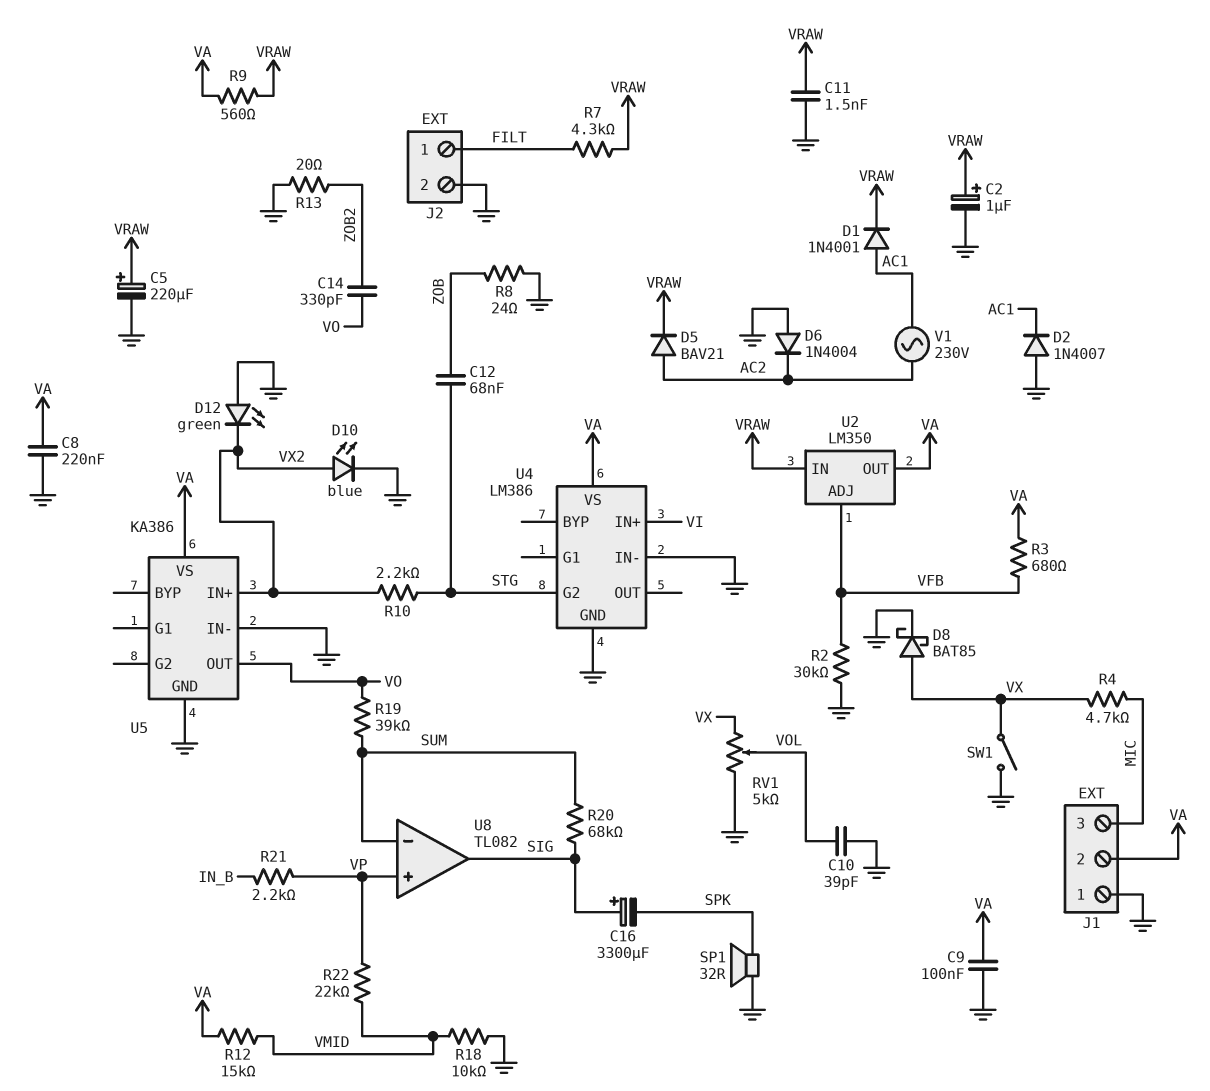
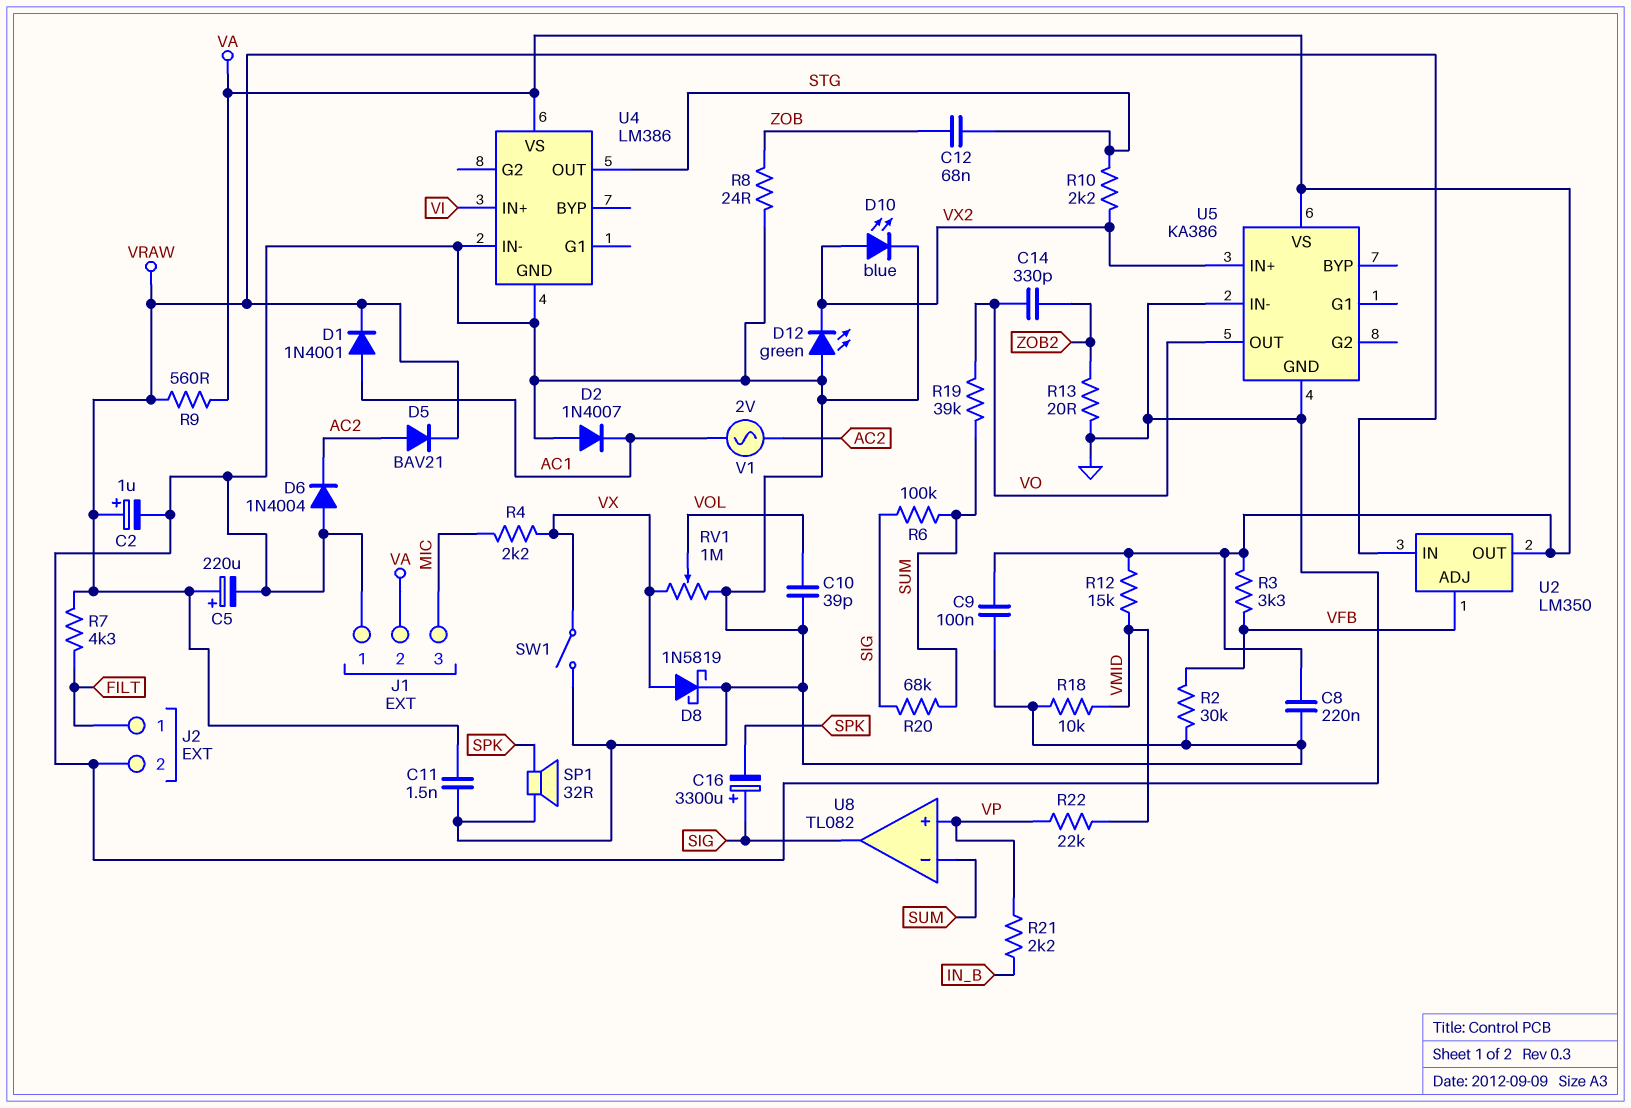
D8: schottky BAT85 (A VX, K GND) -> schottky 1N5819 (A VX, K GND)
R3: 680 (VA, VFB) -> 3.3k (VA, VFB)
R4: 4.7k (MIC, VX) -> 2.2k (MIC, VX)
R6: none -> 100k (SIG, SUM)
RV1: 5k (GND, VX, wiper VOL) -> 1M (GND, VX, wiper VOL)
U4 pin G2: STG -> none
U4 pin OUT: none -> STG
V1: AC 230V (AC1, AC2) -> AC 2V (AC1, AC2)

